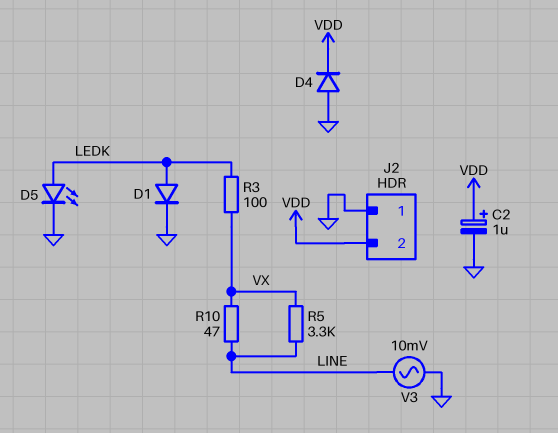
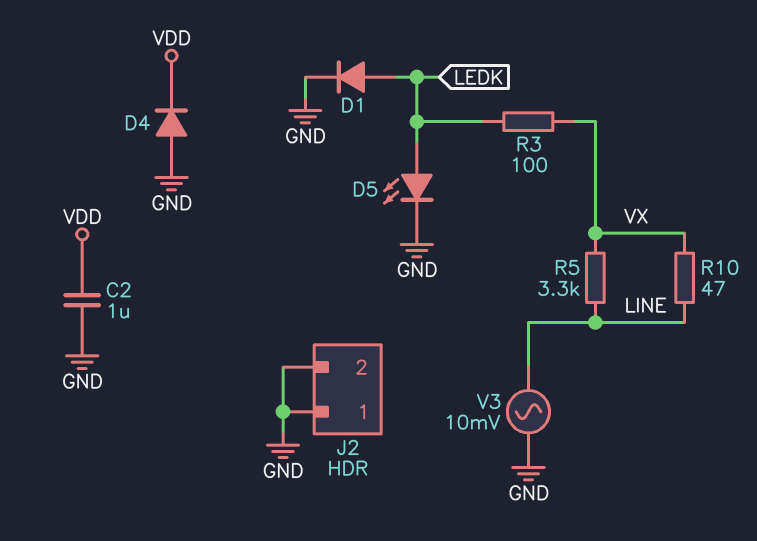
C2: 1uF (plus VDD, minus GND) -> 1uF (GND, VDD)
J2 pin 2: VDD -> GND

